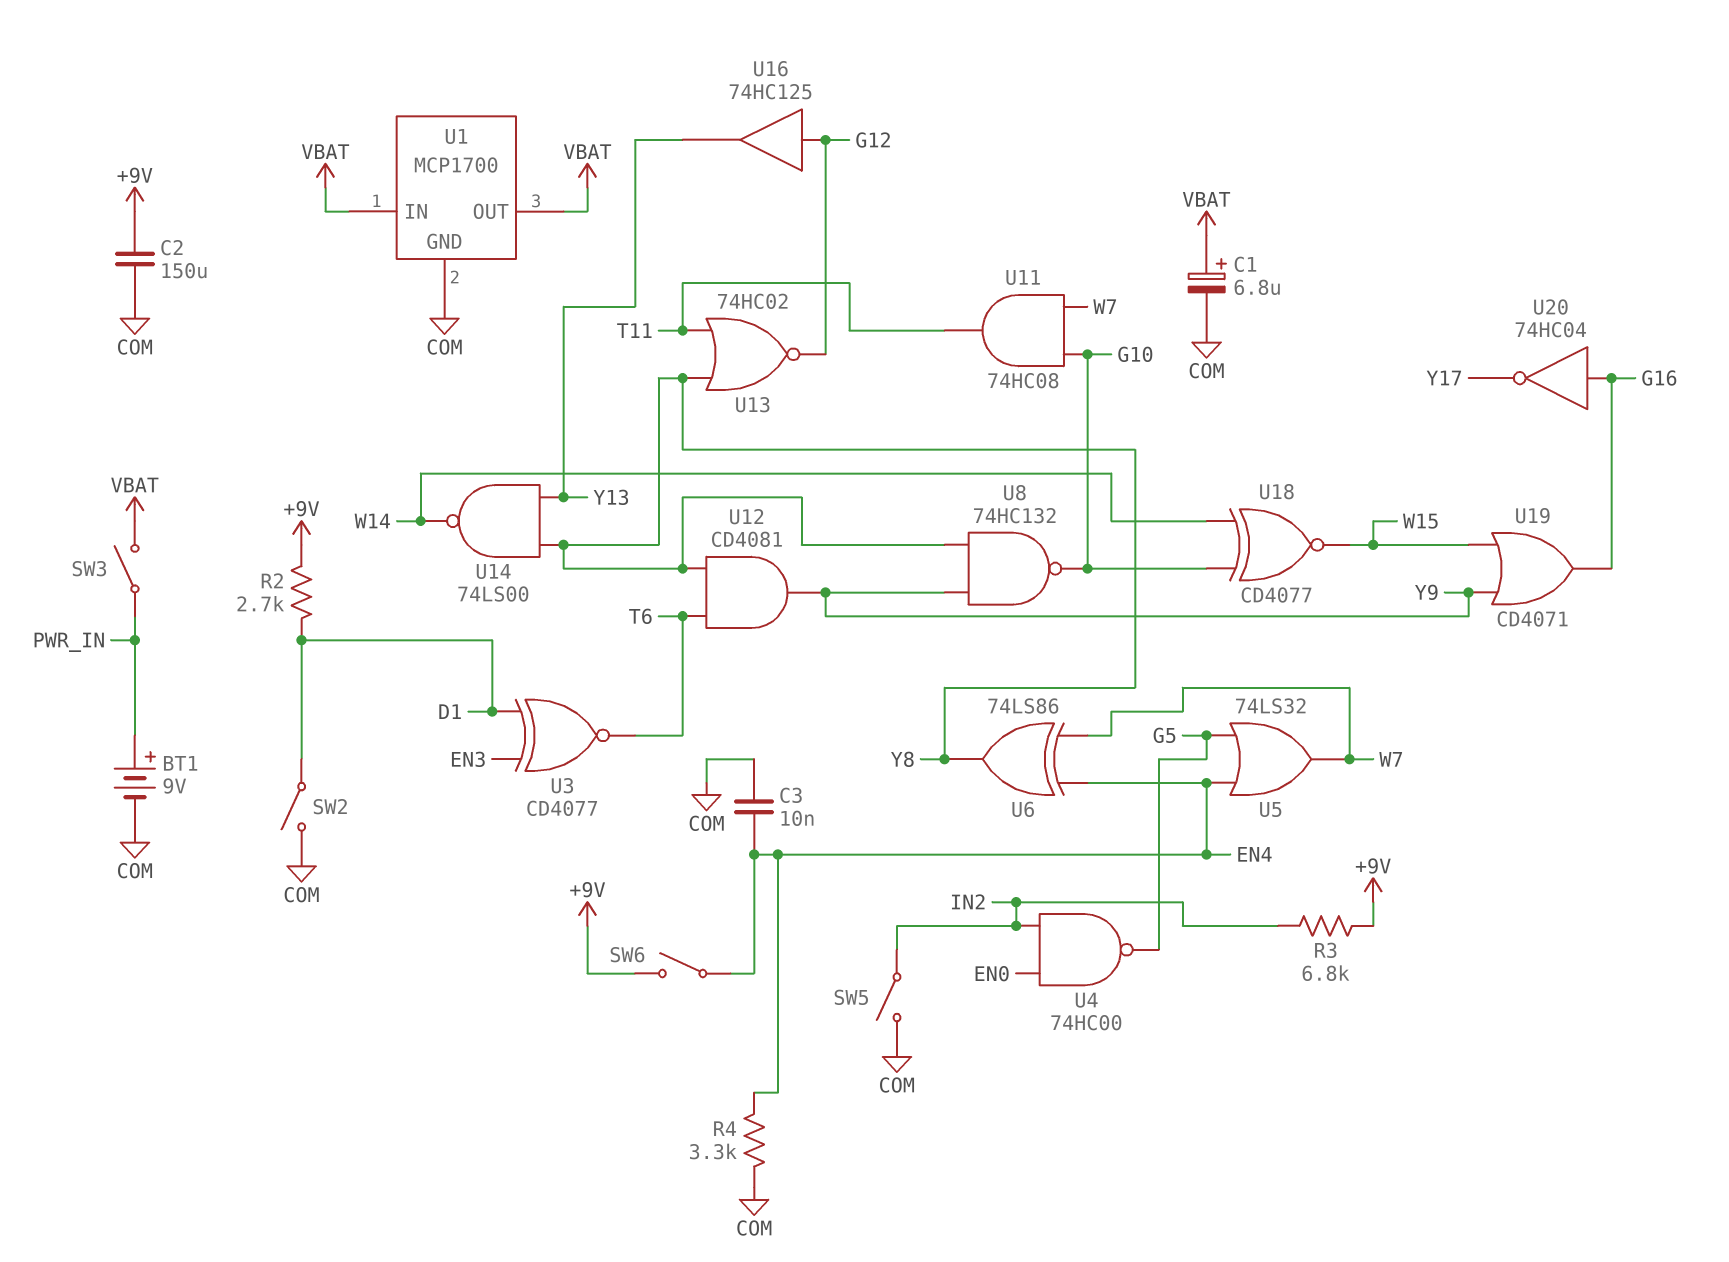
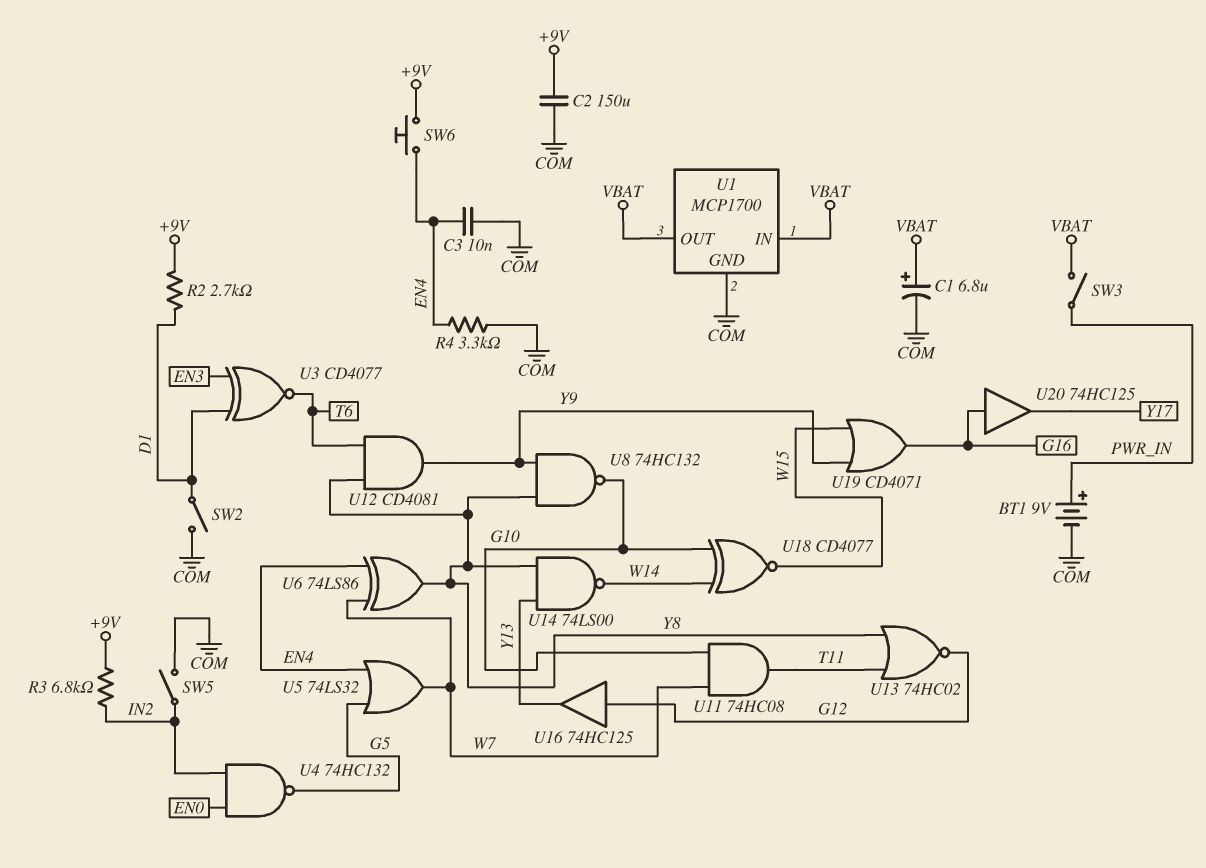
SW6: switch (+9V, EN4) -> button (+9V, EN4)
U4: NAND 74HC00 (in EN0, in IN2, out G5) -> NAND 74HC132 (in EN0, in IN2, out G5)
U20: NOT 74HC04 (in G16, out Y17) -> buffer 74HC125 (in G16, out Y17)

